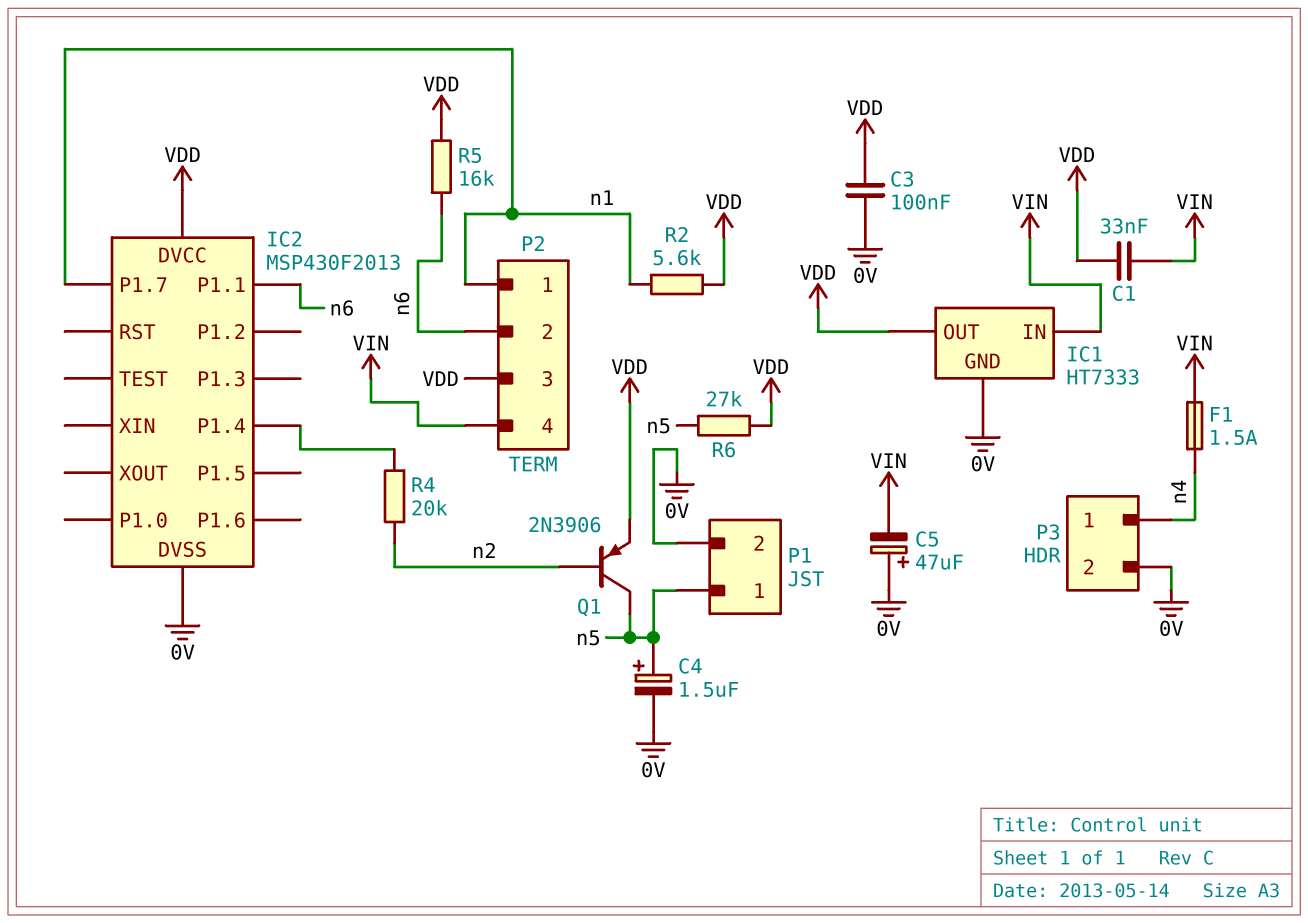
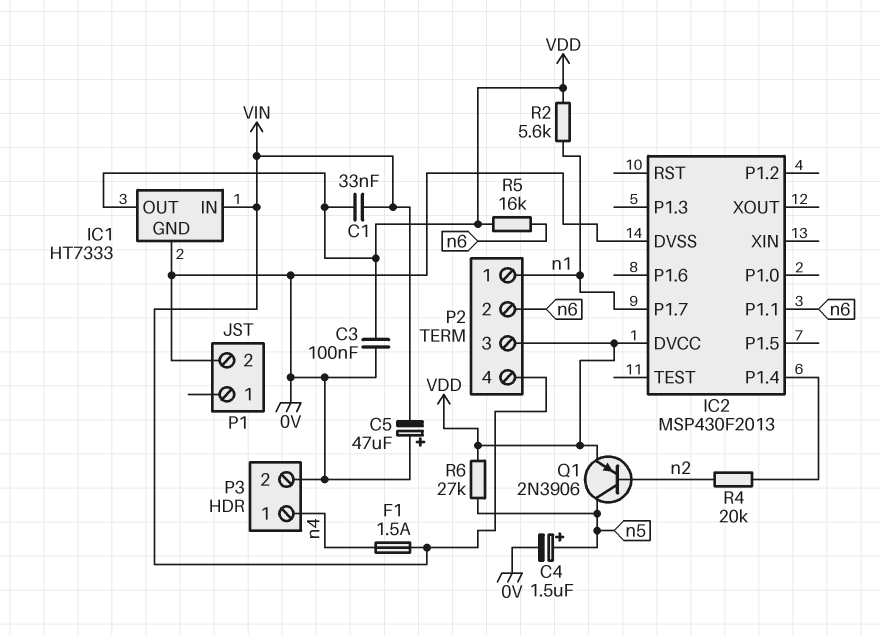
P1 pin 1: n5 -> none

